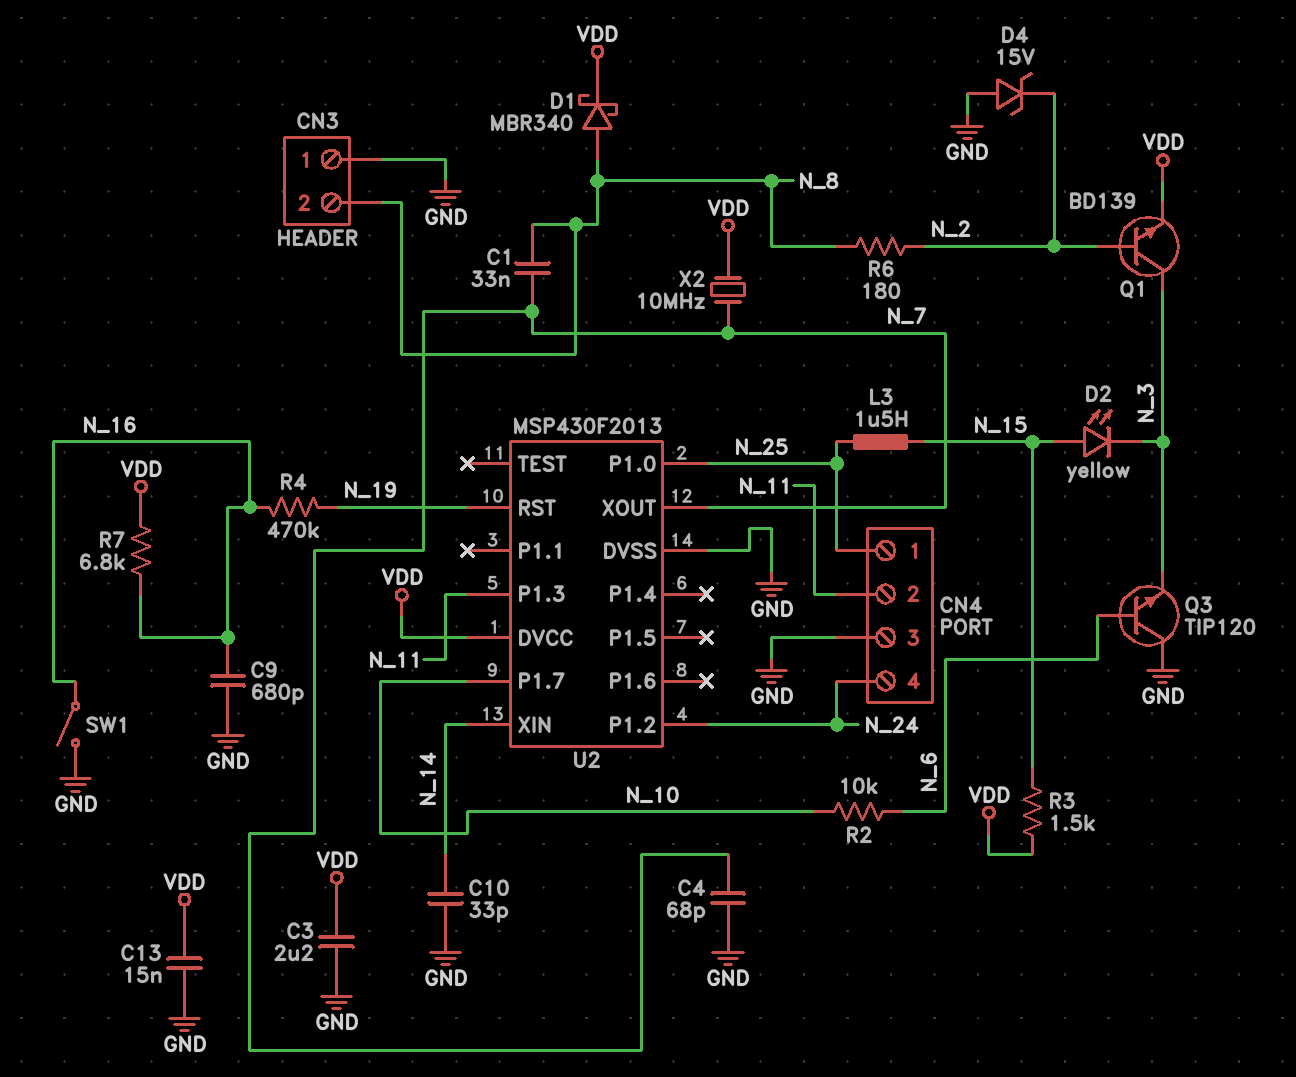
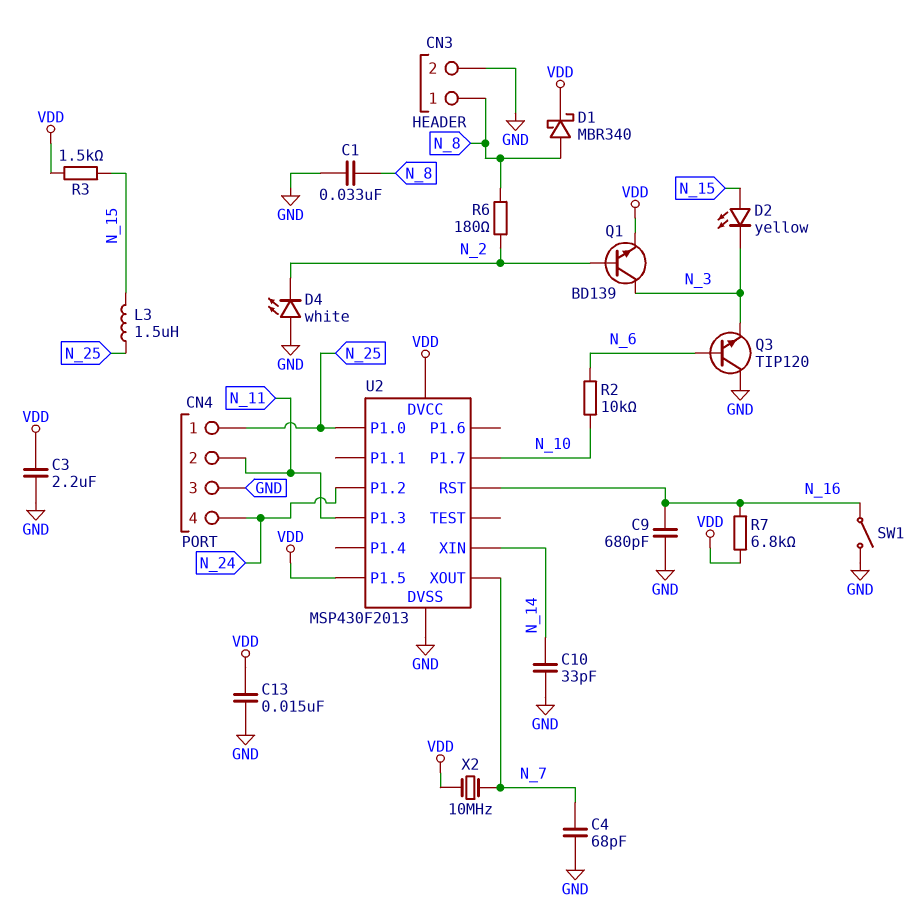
C1: 33nF (N_7, N_8) -> 33nF (GND, N_8)
CN3 pin 1: GND -> N_8
CN3 pin 2: N_8 -> GND
D4: zener 15V (A GND, K N_2) -> LED white (A GND, K N_2)
R4: 470k (N_16, N_19) -> none
U2 pin P1.5: none -> VDD
U2 pin RST: N_19 -> N_16

